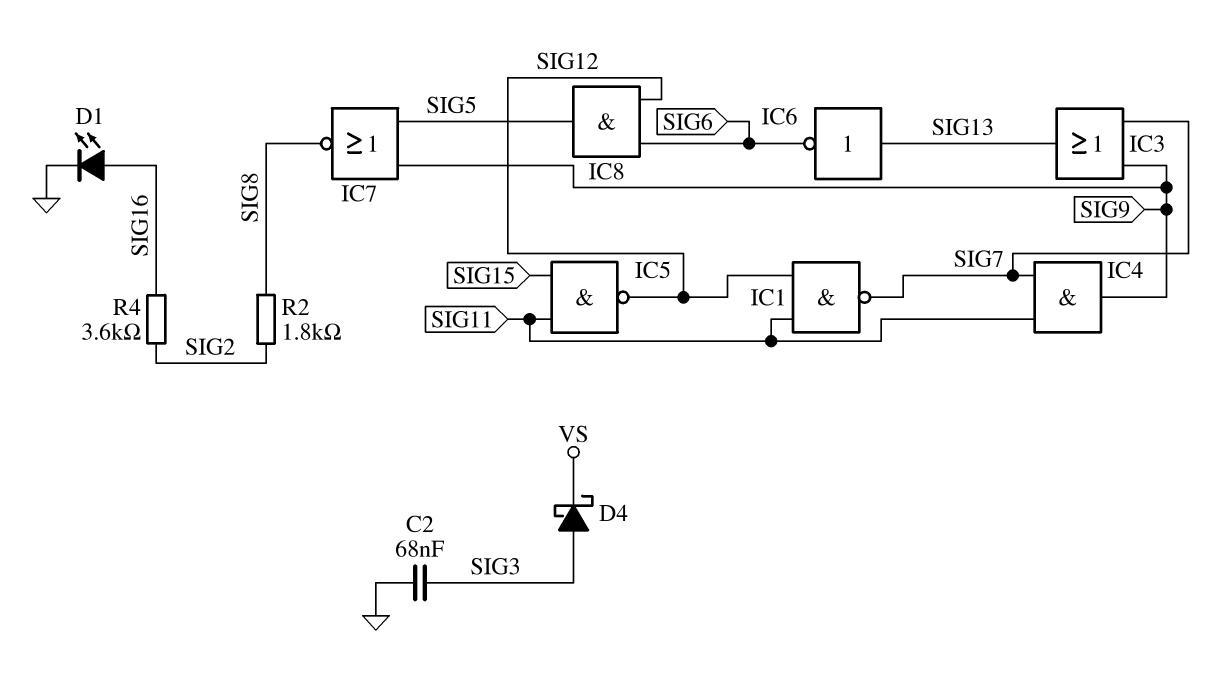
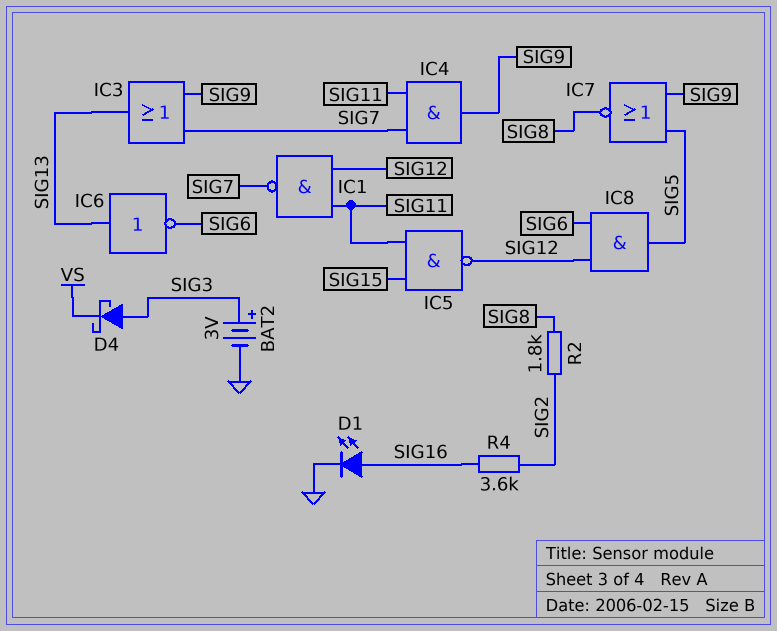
BAT2: none -> 3V (plus SIG3, minus GND)
C2: 68nF (GND, SIG3) -> none

